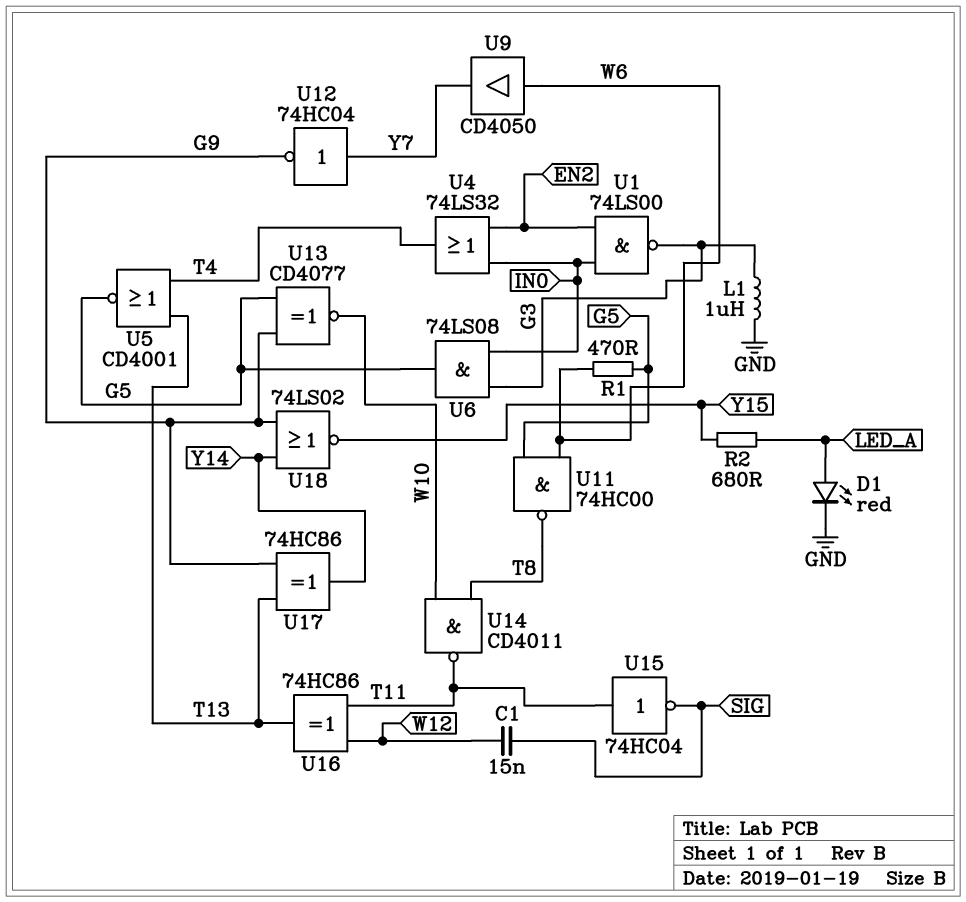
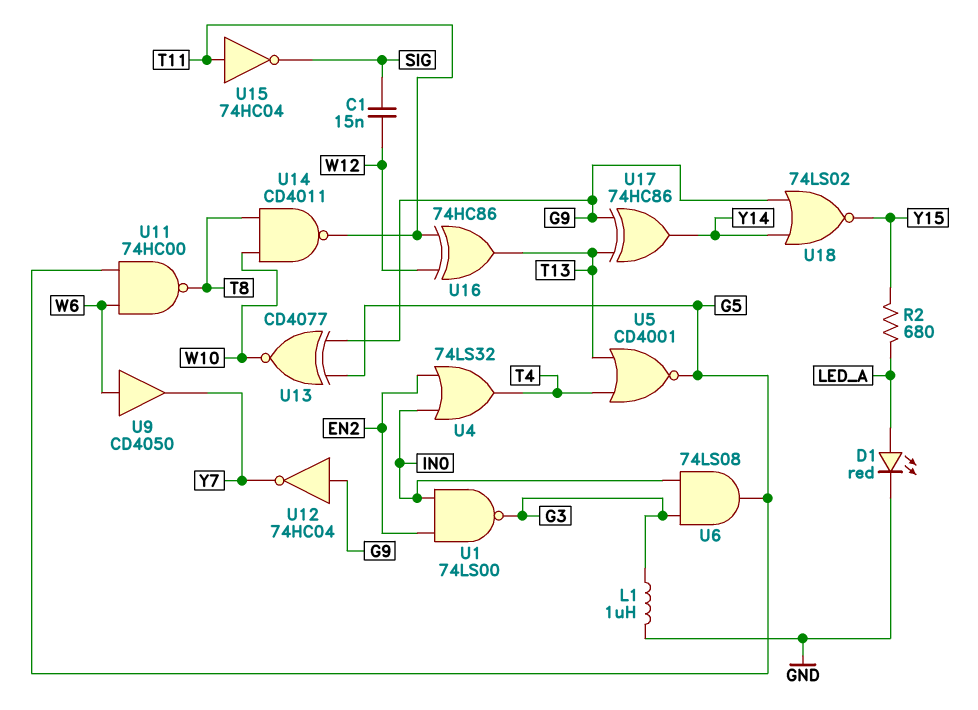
R1: 470 (G5, W6) -> none
U12: NOT 74HC04 (in Y7, out G9) -> NOT 74HC04 (in G9, out Y7)

